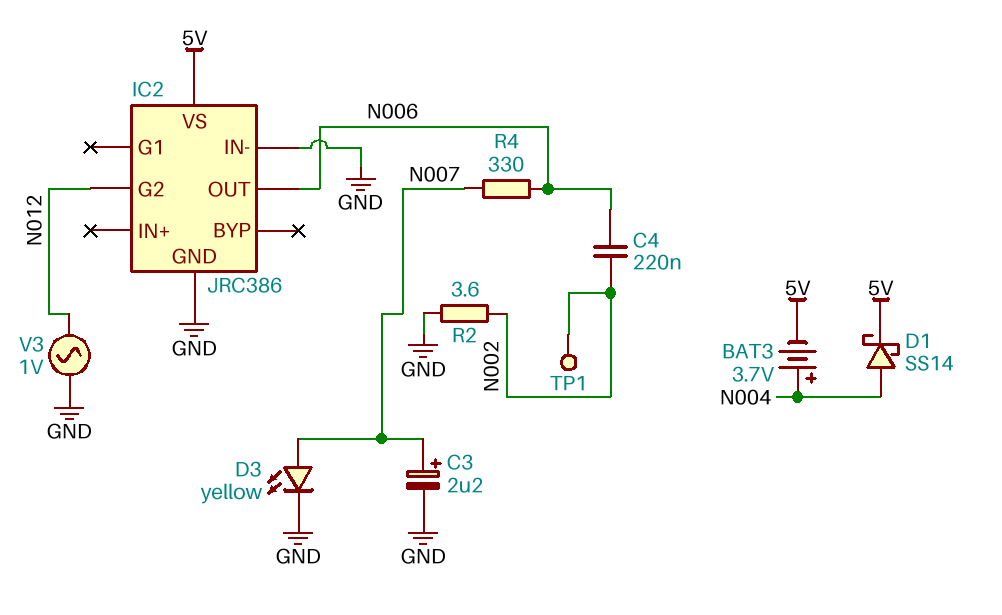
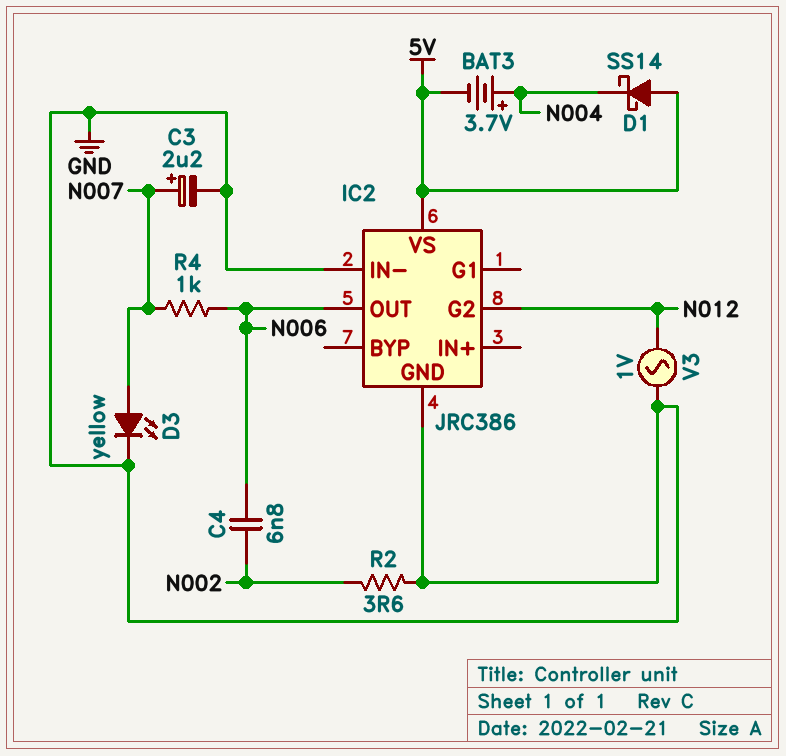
C4: 220nF (N002, N006) -> 6.8nF (N002, N006)
D1: schottky SS14 (A N004, K 5V) -> schottky SS14 (A 5V, K N004)
R4: 330 (N006, N007) -> 1k (N006, N007)
TP1: test point (N002) -> none

